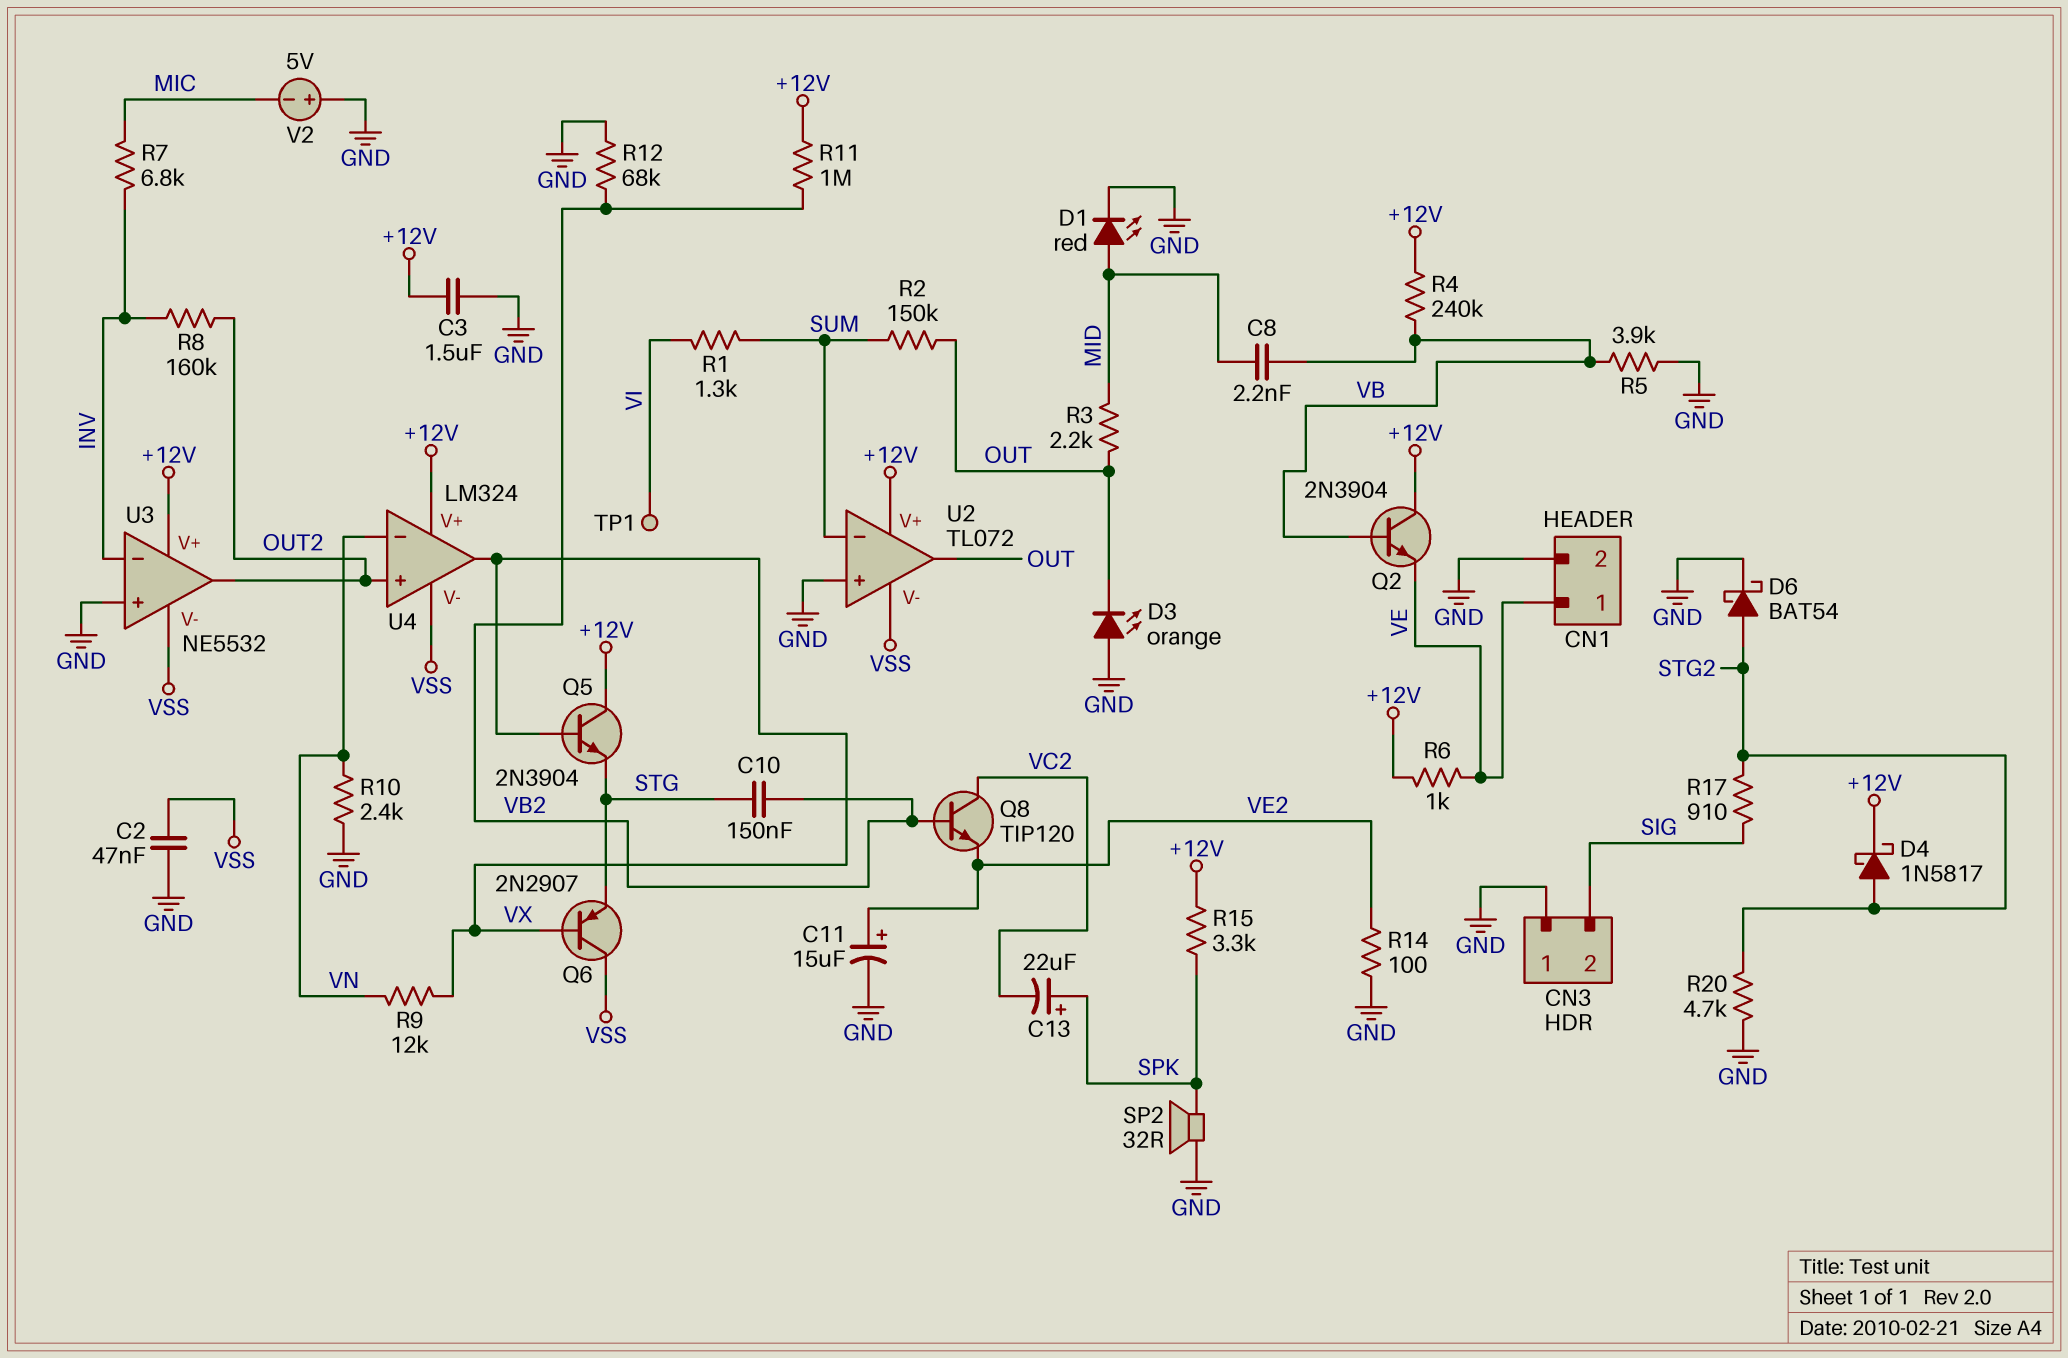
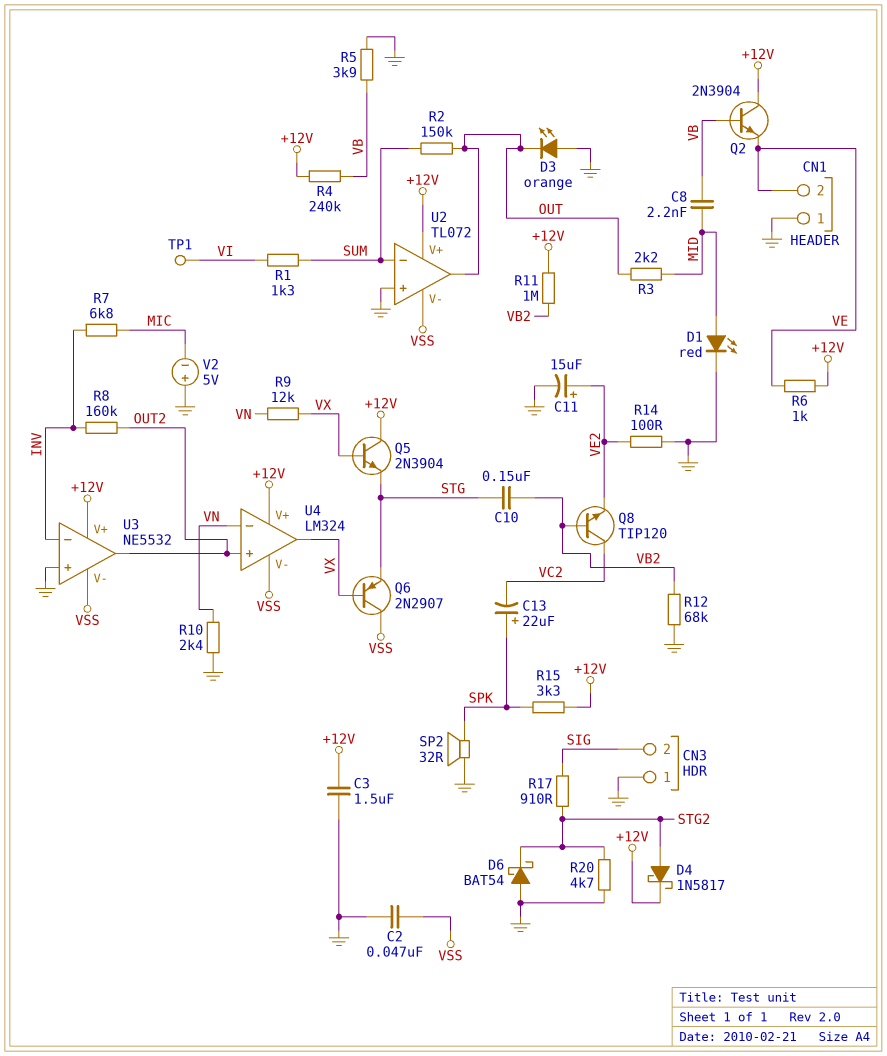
CN1 pin 1: VE -> GND
CN1 pin 2: GND -> VE
D6: schottky BAT54 (A STG2, K GND) -> schottky BAT54 (A GND, K STG2)

